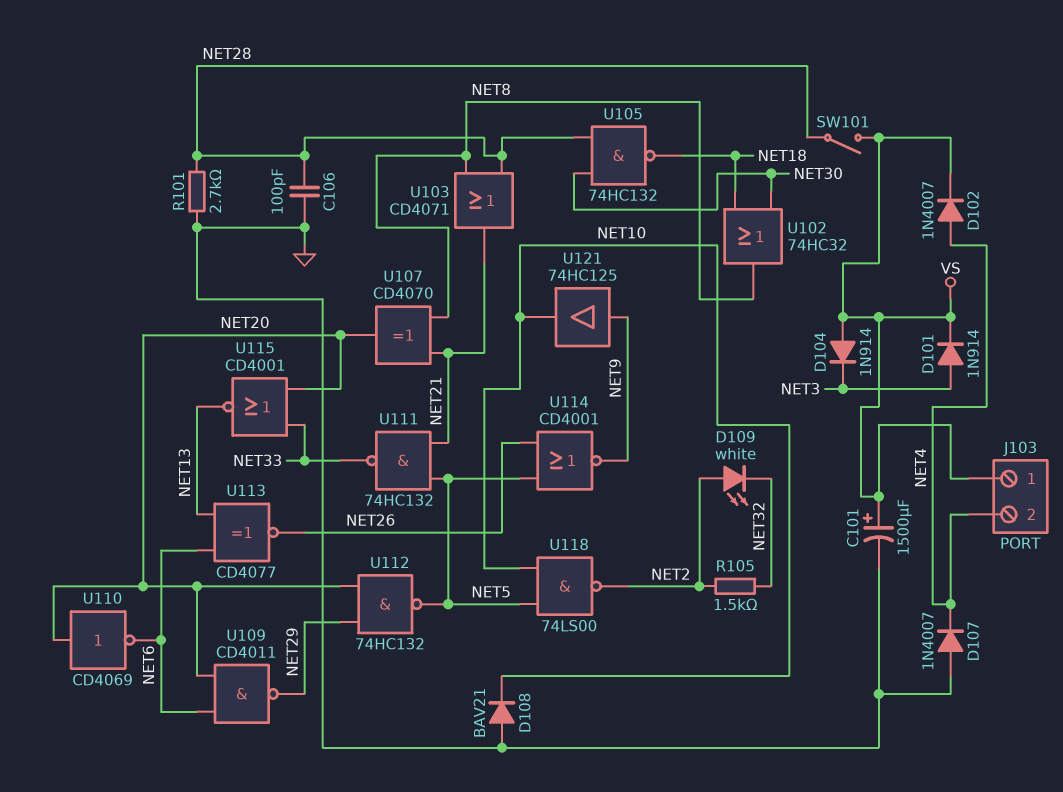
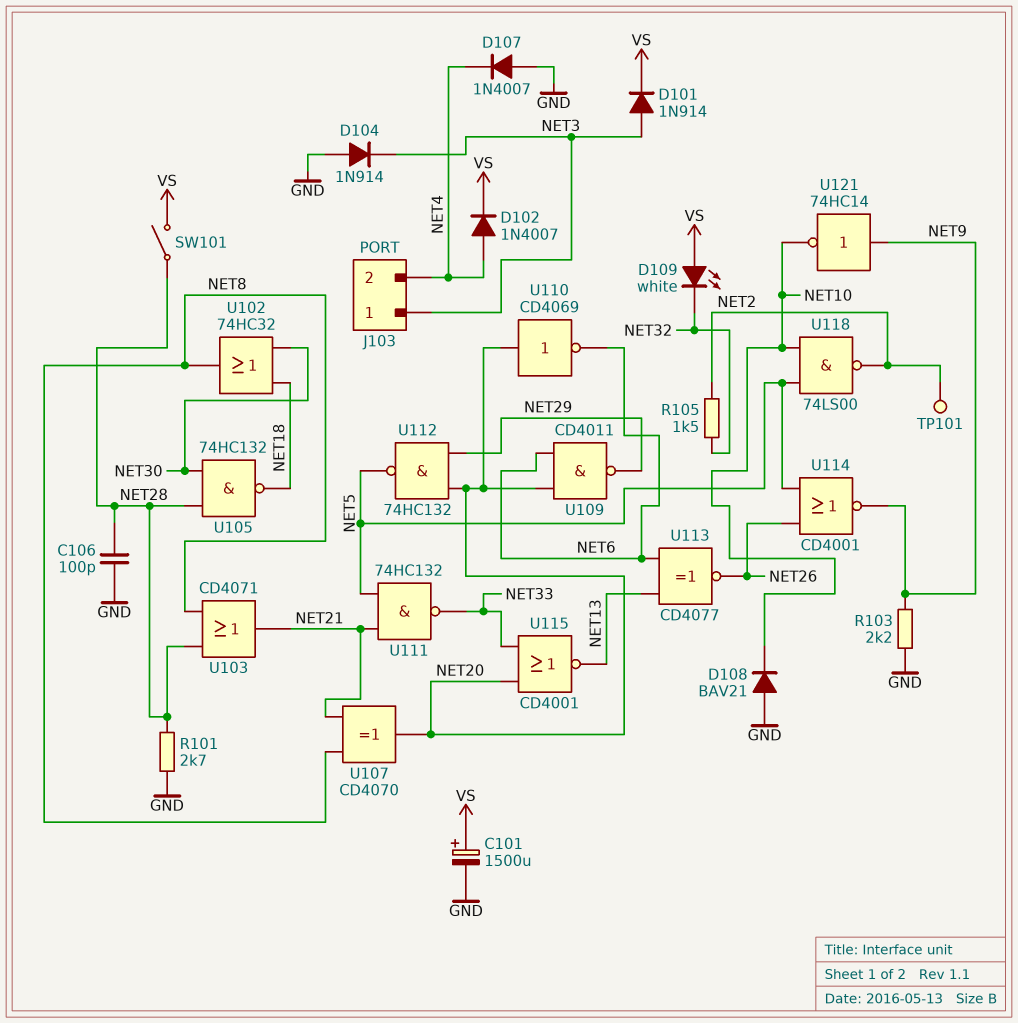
D104: diode 1N914 (A VS, K NET3) -> diode 1N914 (A GND, K NET3)
D109: LED white (A NET2, K NET32) -> LED white (A VS, K NET32)
J103 pin 1: VS -> NET3
R103: none -> 2.2k (GND, NET9)
TP101: none -> test point (NET2)
U121: buffer 74HC125 (in NET9, out NET10) -> NOT 74HC14 (in NET9, out NET10)

